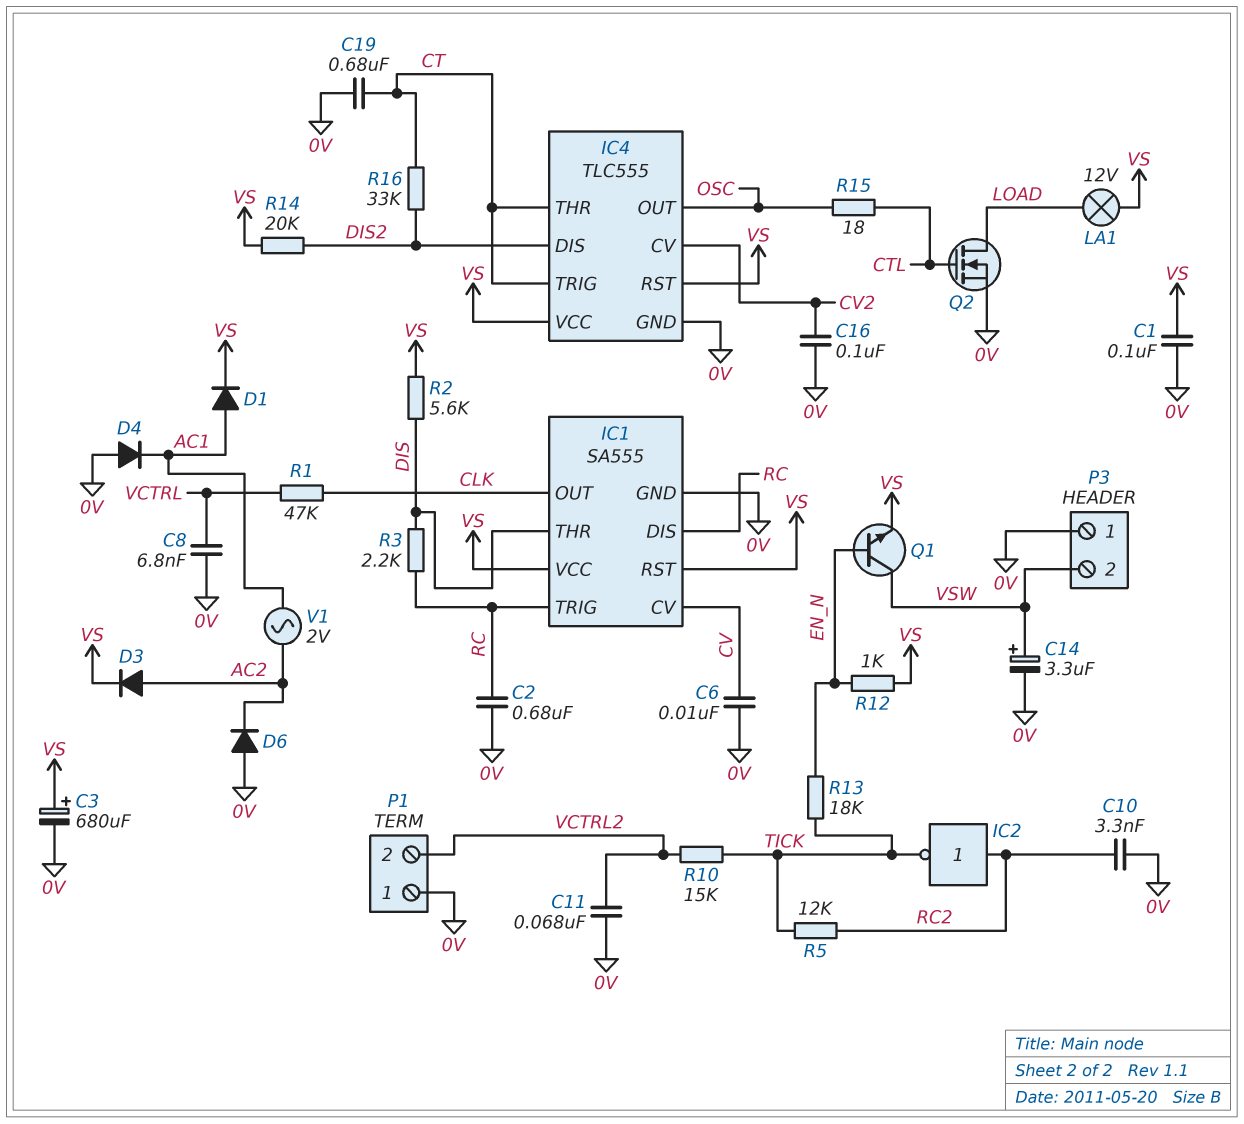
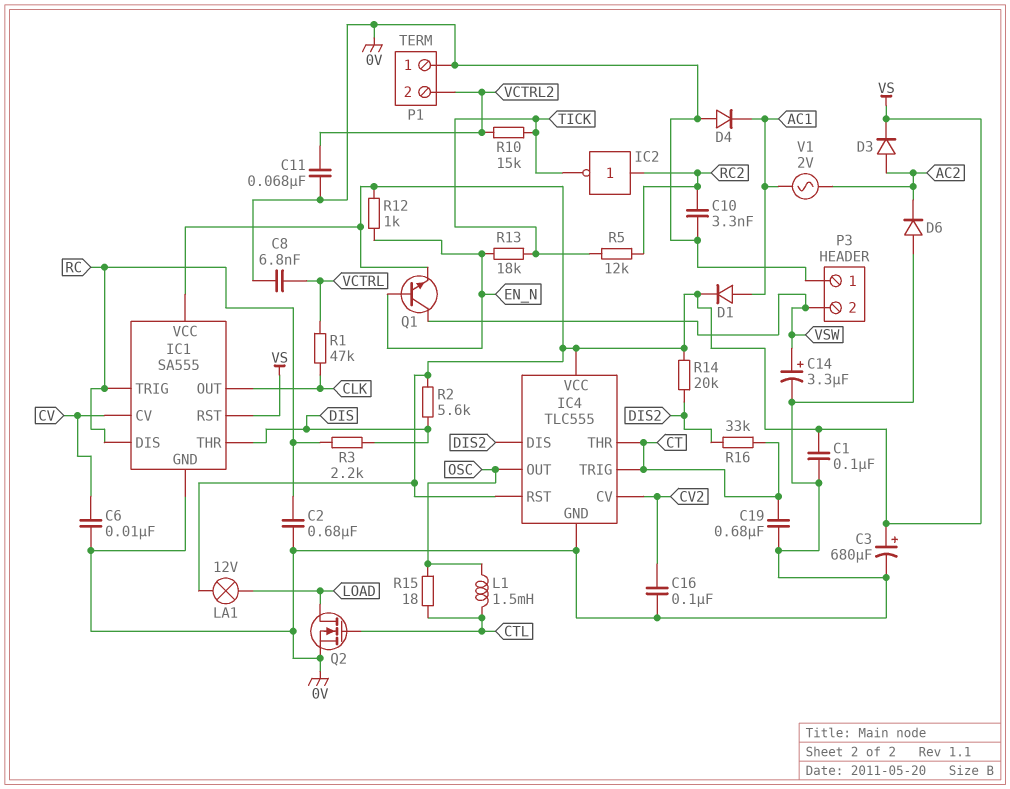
L1: none -> 1.5mH (CTL, OSC)

